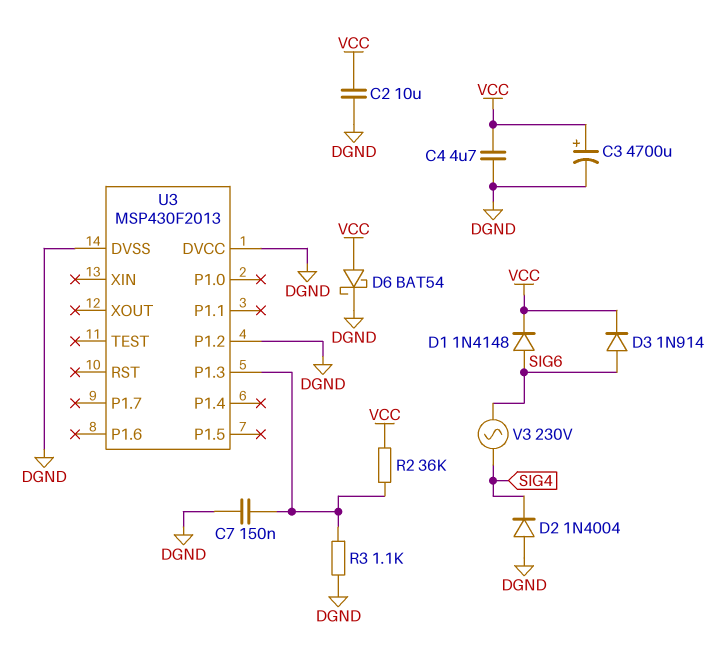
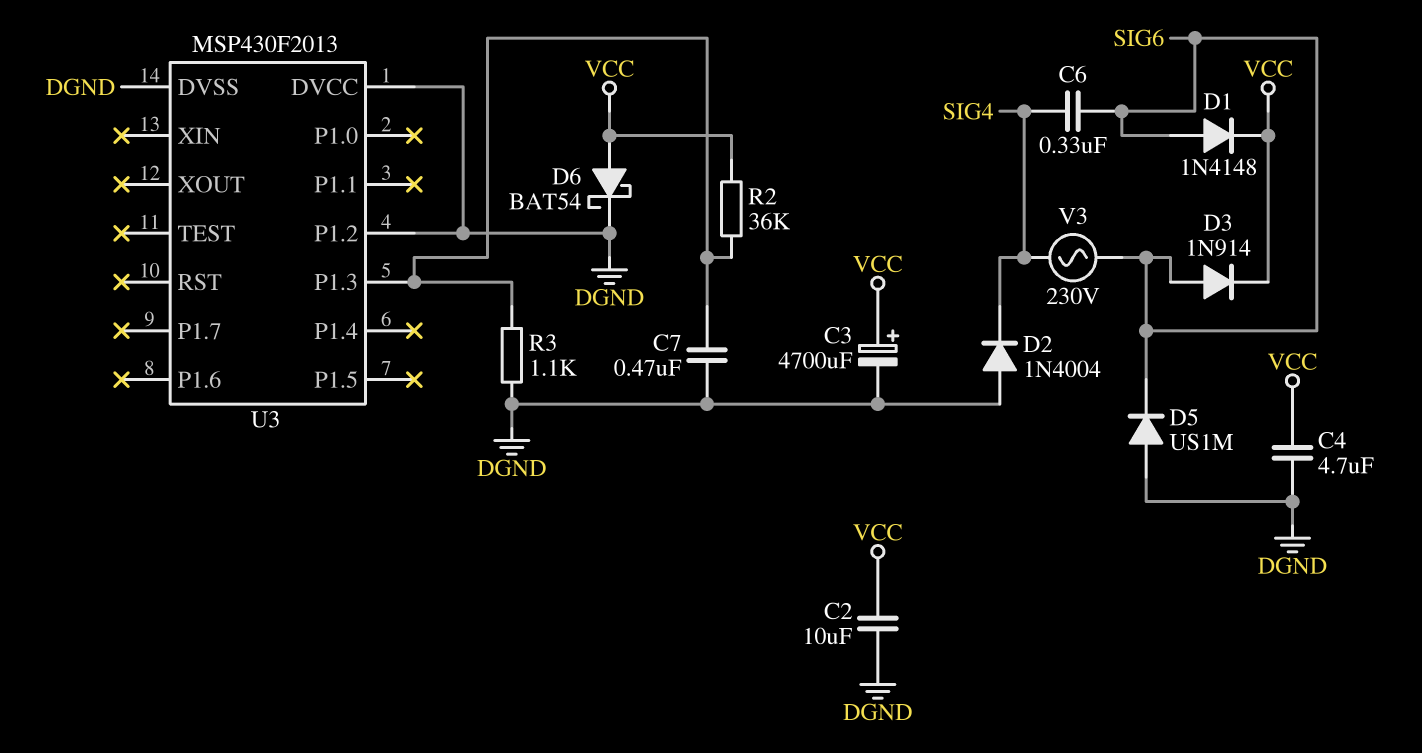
C6: none -> 330nF (SIG4, SIG6)
C7: 150nF (DGND, U3/P1.3) -> 470nF (DGND, U3/P1.3)
D5: none -> diode US1M (A DGND, K SIG6)

